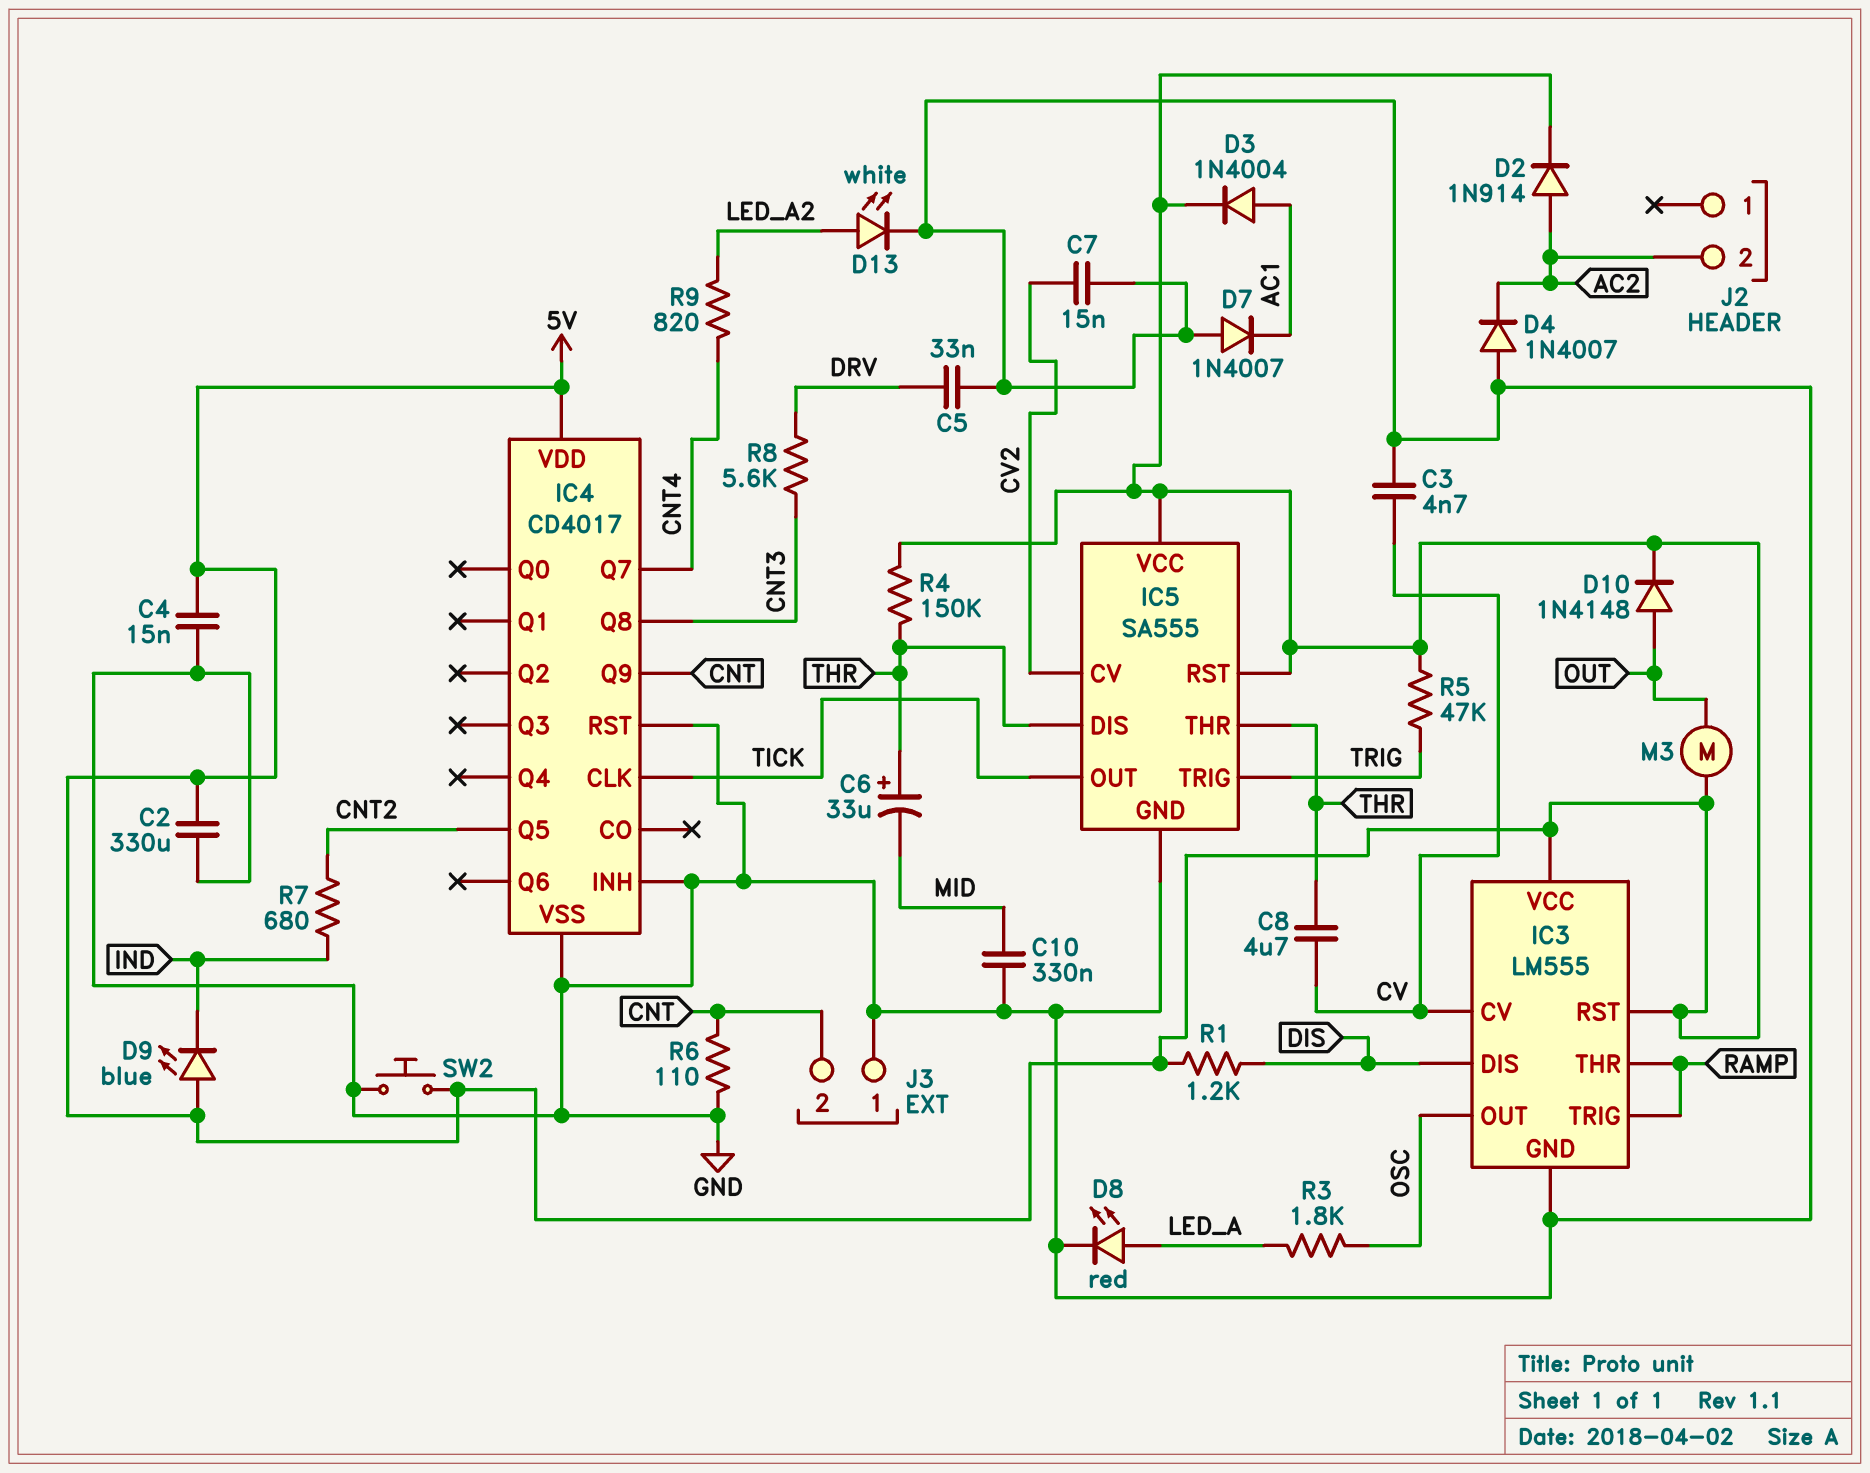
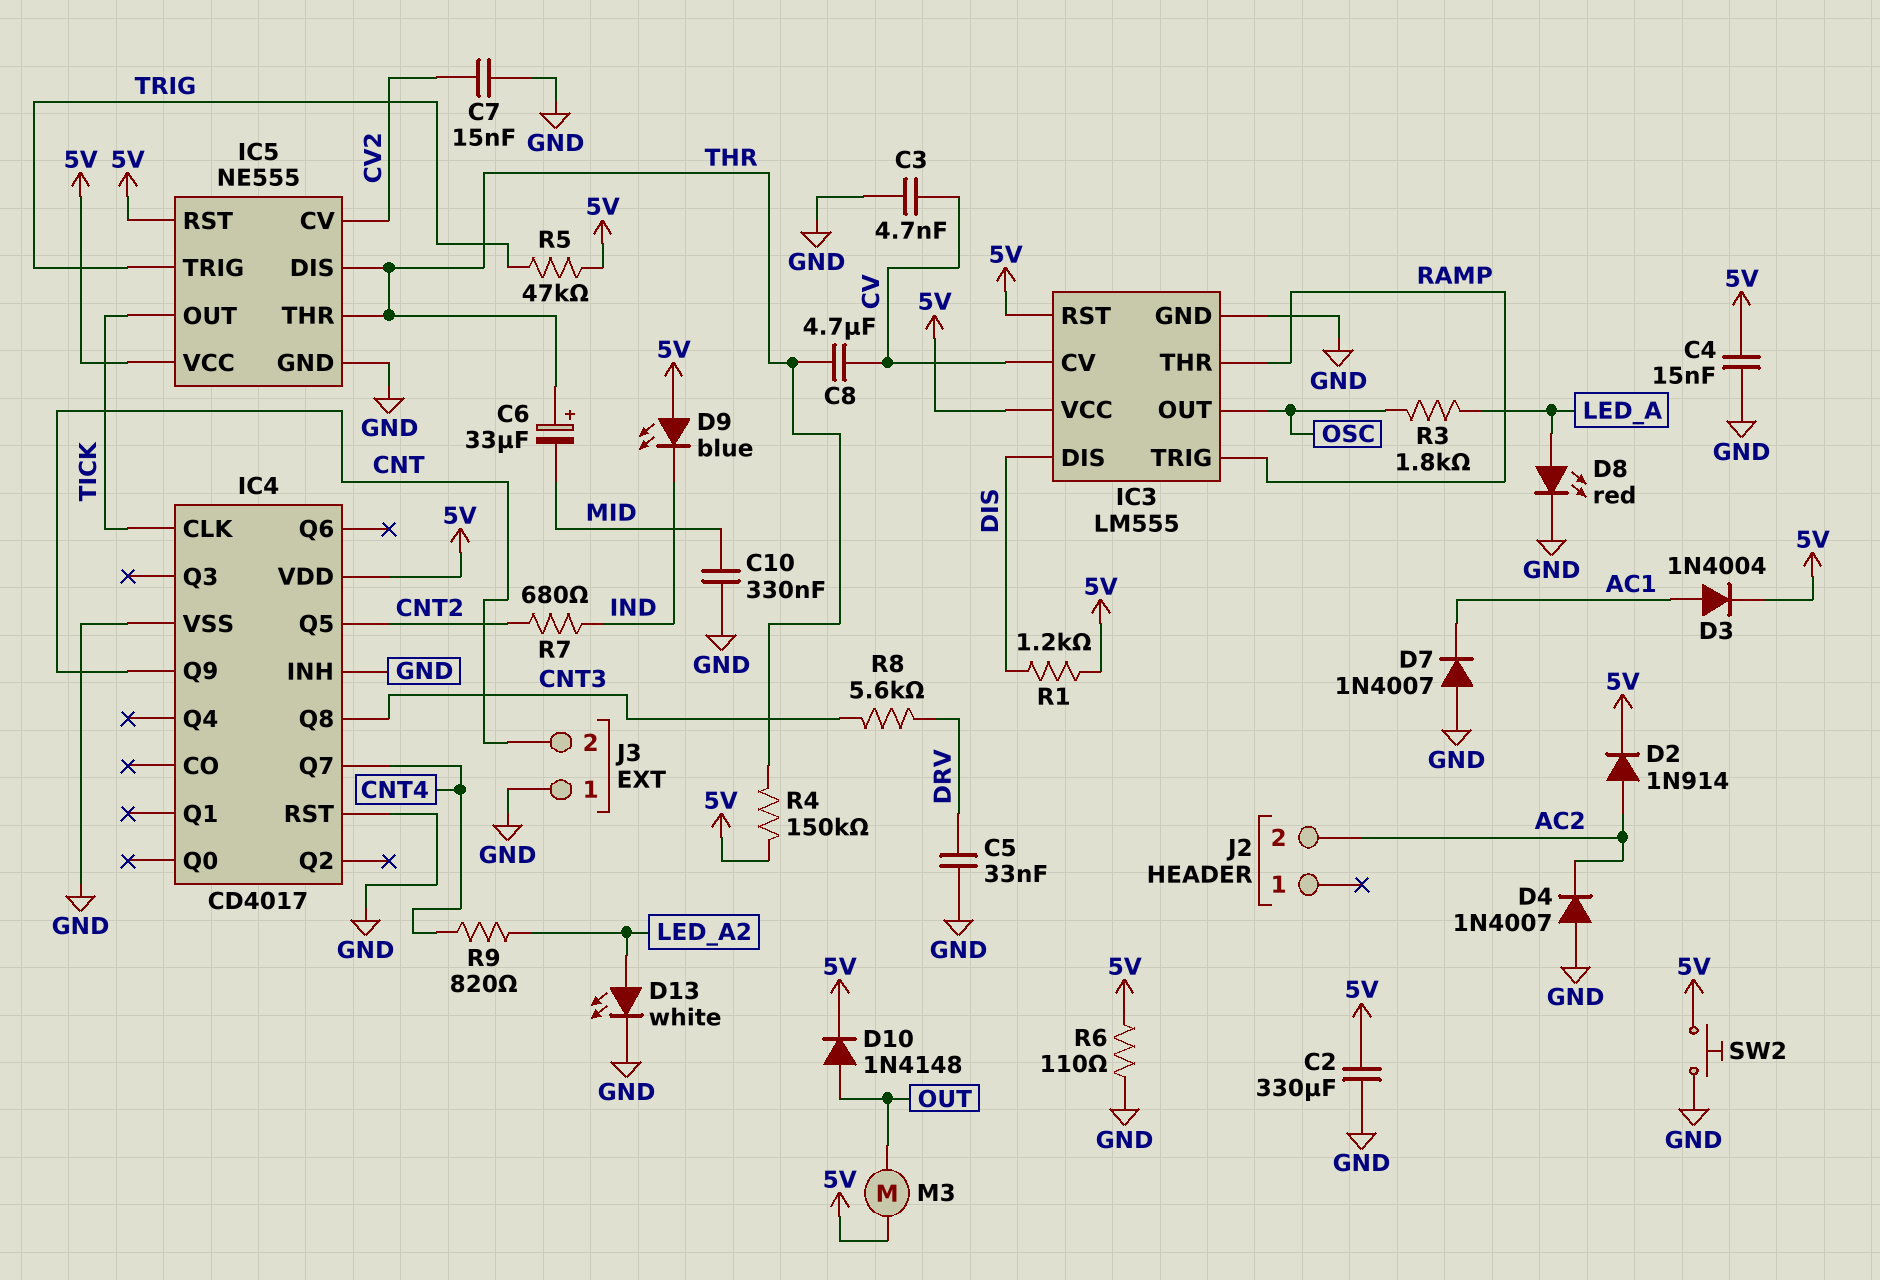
IC5: SA555 -> NE555
R6: 110 (CNT, GND) -> 110 (5V, GND)

